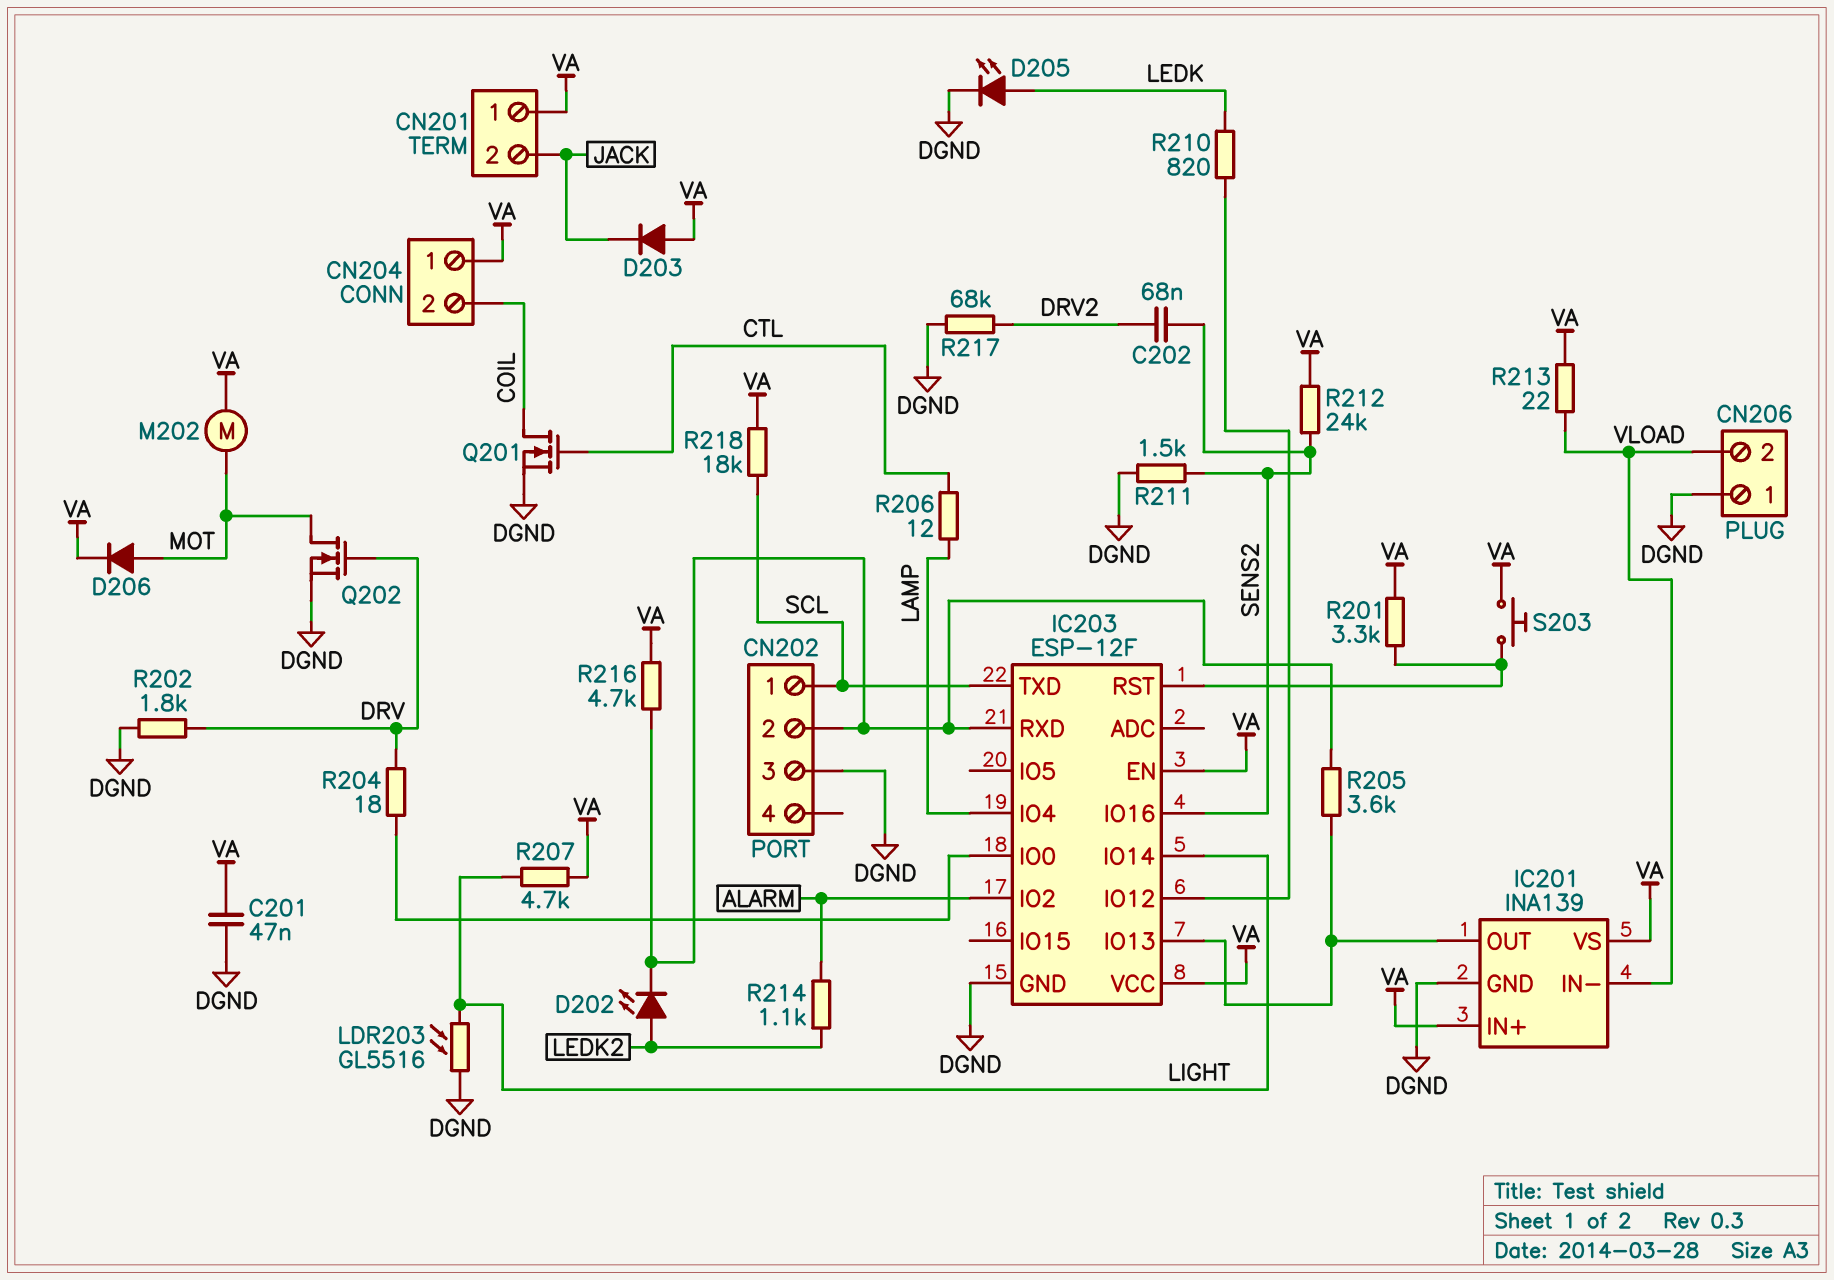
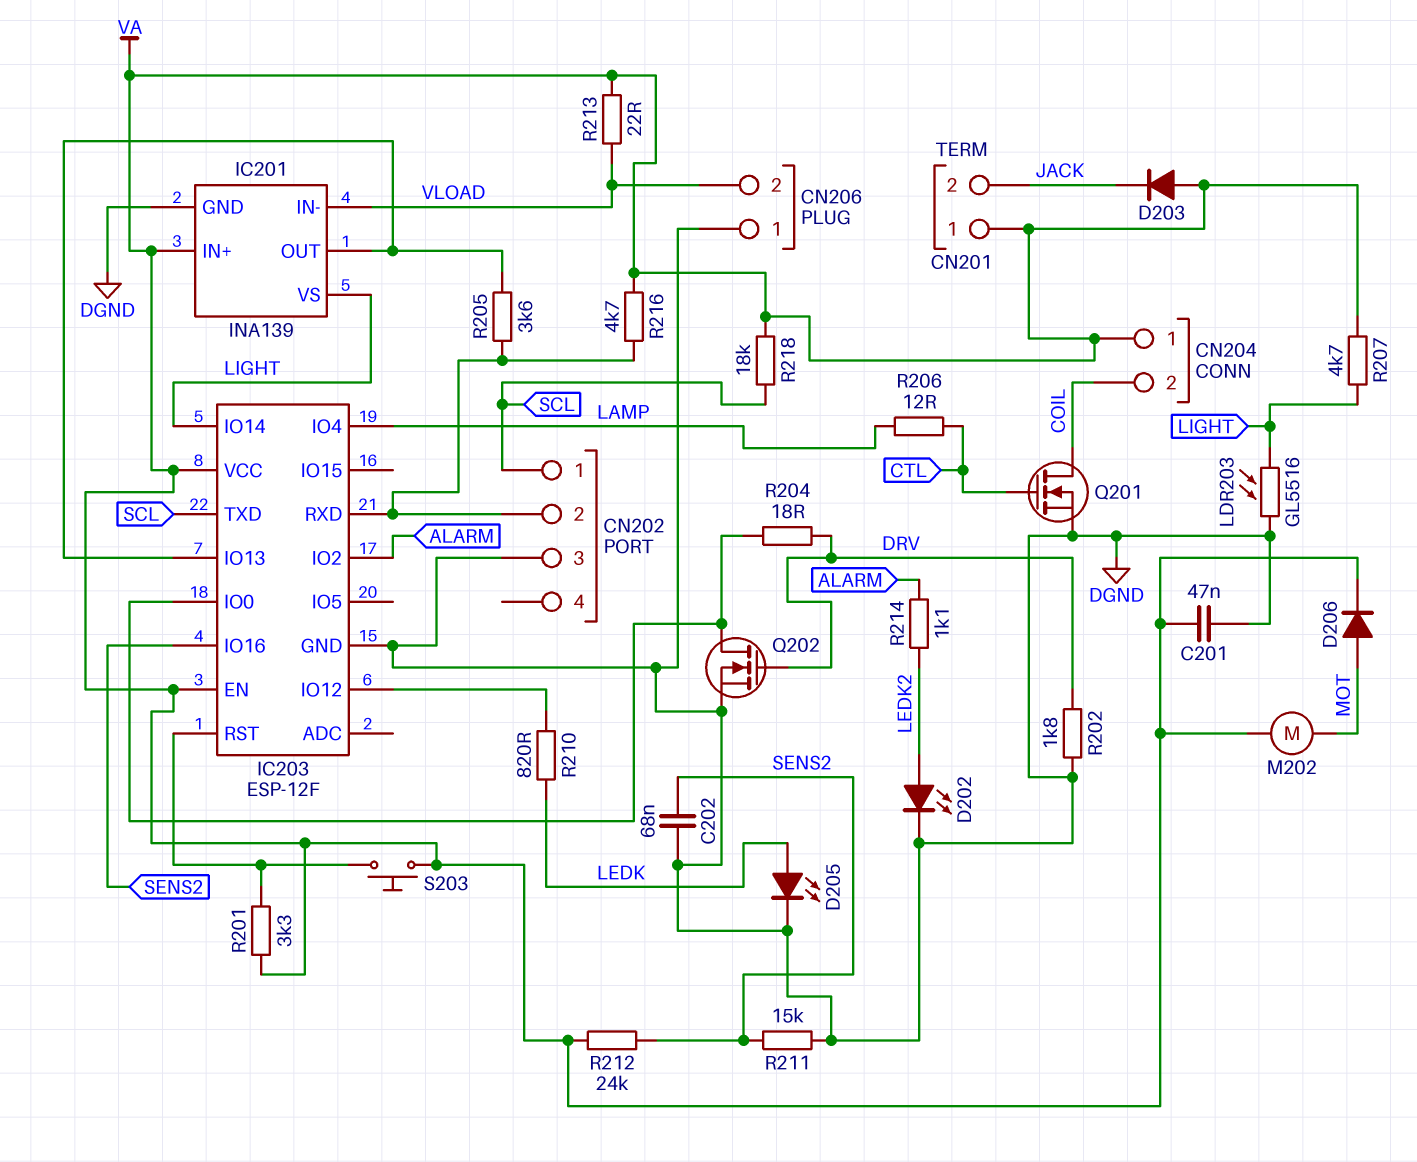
C202: 68nF (DRV2, SENS2) -> 68nF (DGND, SENS2)
D202: LED (A LEDK2, K CN202/2) -> LED (A LEDK2, K DGND)
IC201 pin VS: VA -> LIGHT
Q202: NMOS (G DRV, D MOT, S DGND) -> NMOS (G DRV, D IC203/IO0, S DGND)
R211: 1.5k (DGND, SENS2) -> 15k (DGND, SENS2)
R217: 68k (DGND, DRV2) -> none

